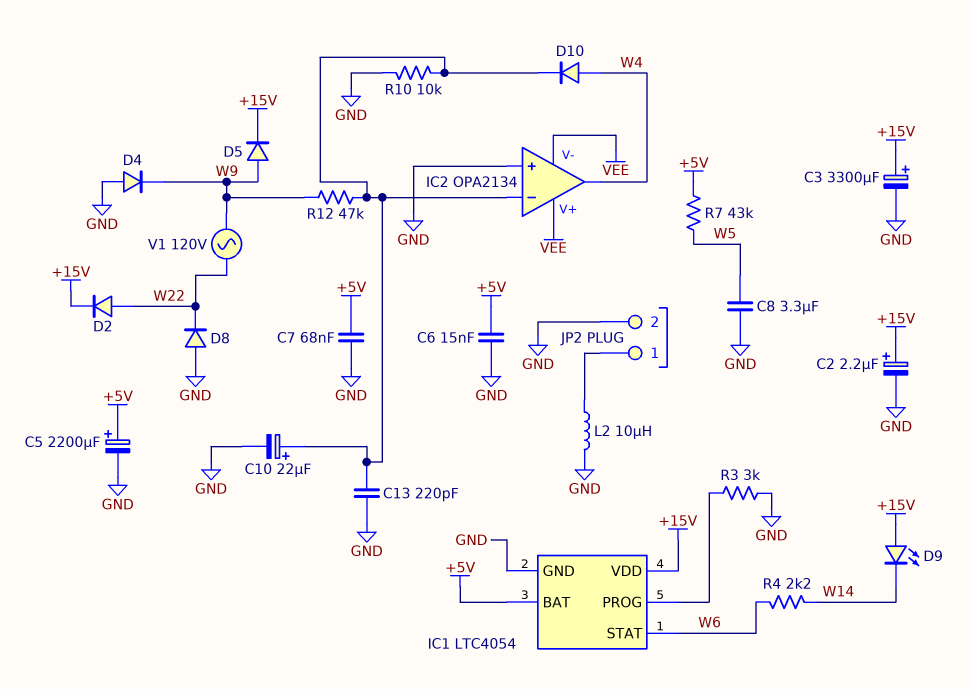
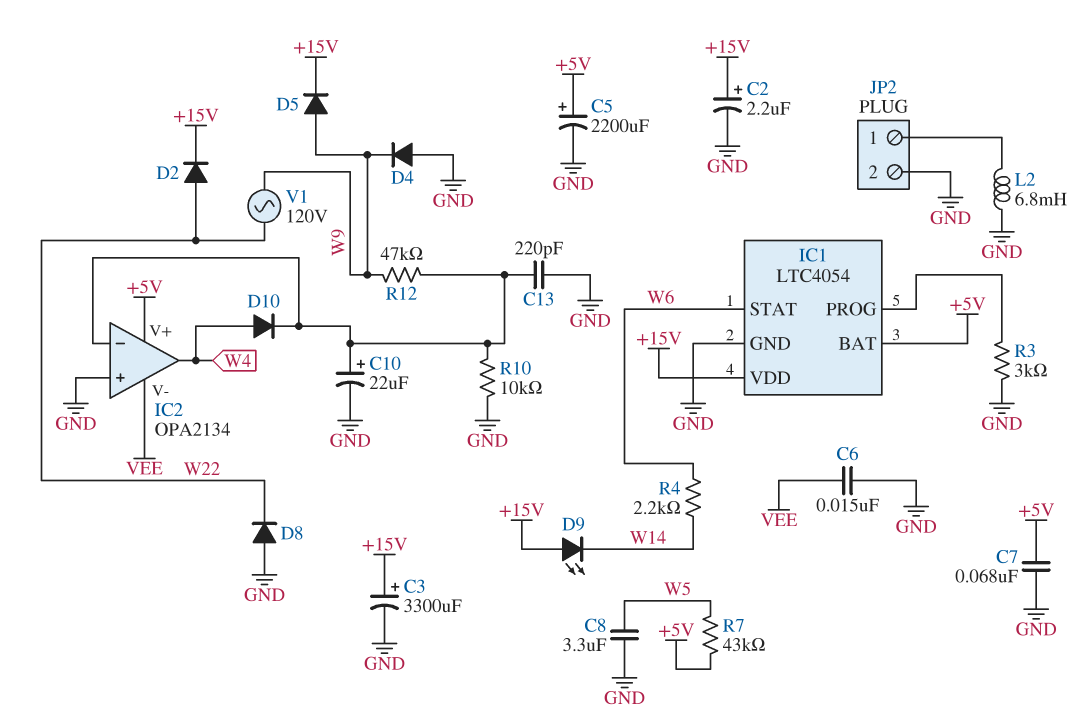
C6: 15nF (+5V, GND) -> 15nF (GND, VEE)
IC2 pin V+: VEE -> +5V
L2: 10uH (GND, JP2/1) -> 6.8mH (GND, JP2/1)

